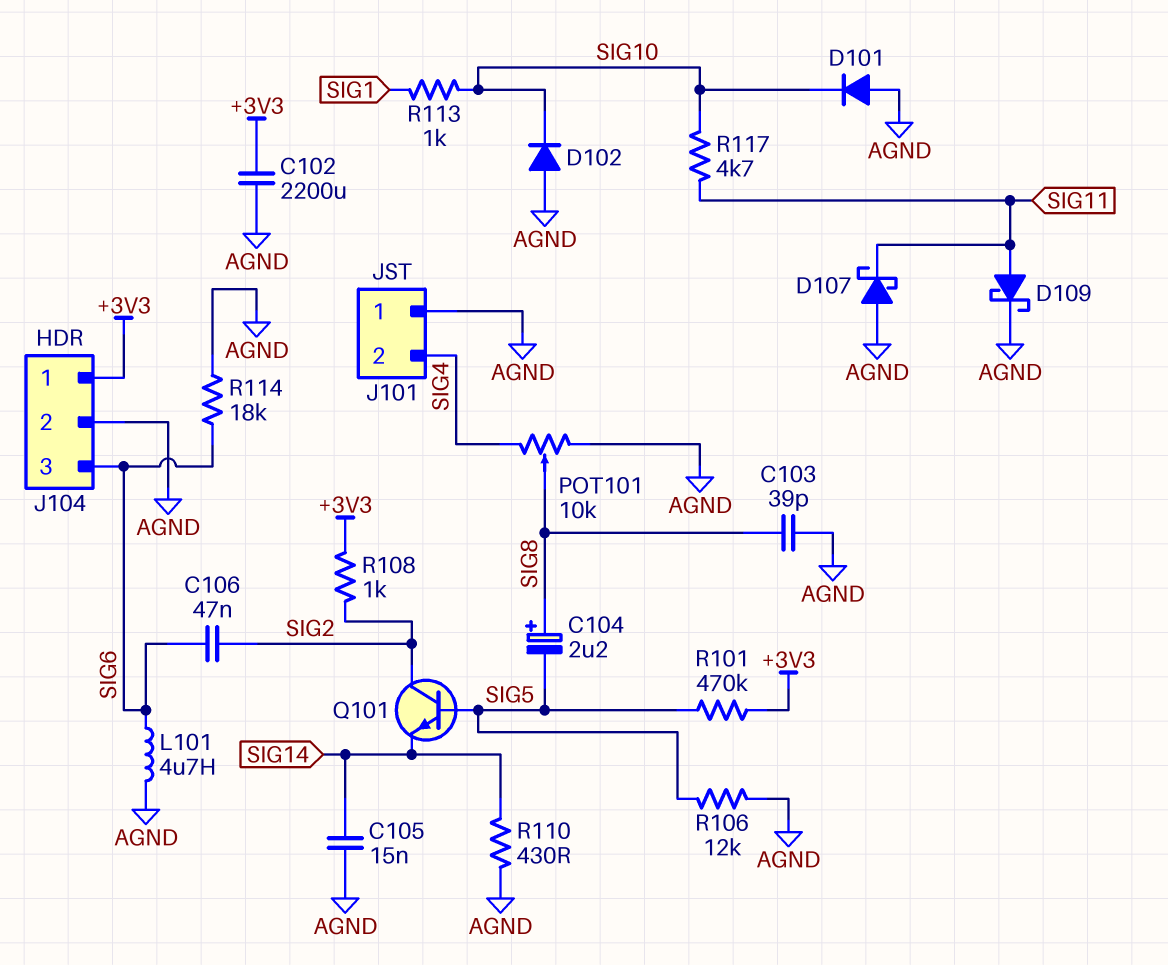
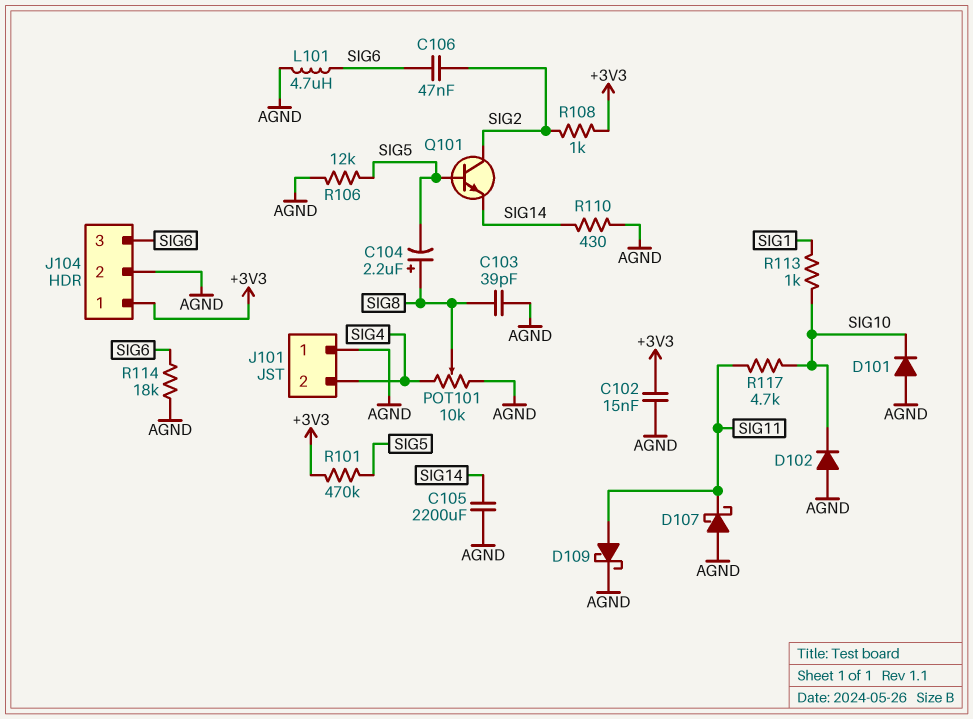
C102: 2200uF (+3V3, AGND) -> 15nF (+3V3, AGND)
C105: 15nF (AGND, SIG14) -> 2200uF (AGND, SIG14)

